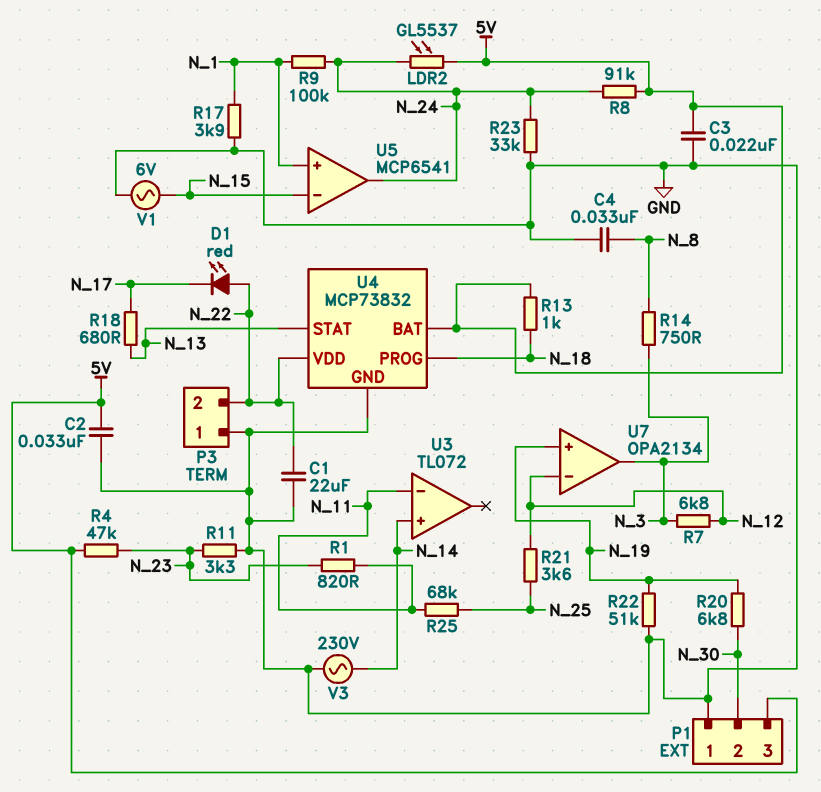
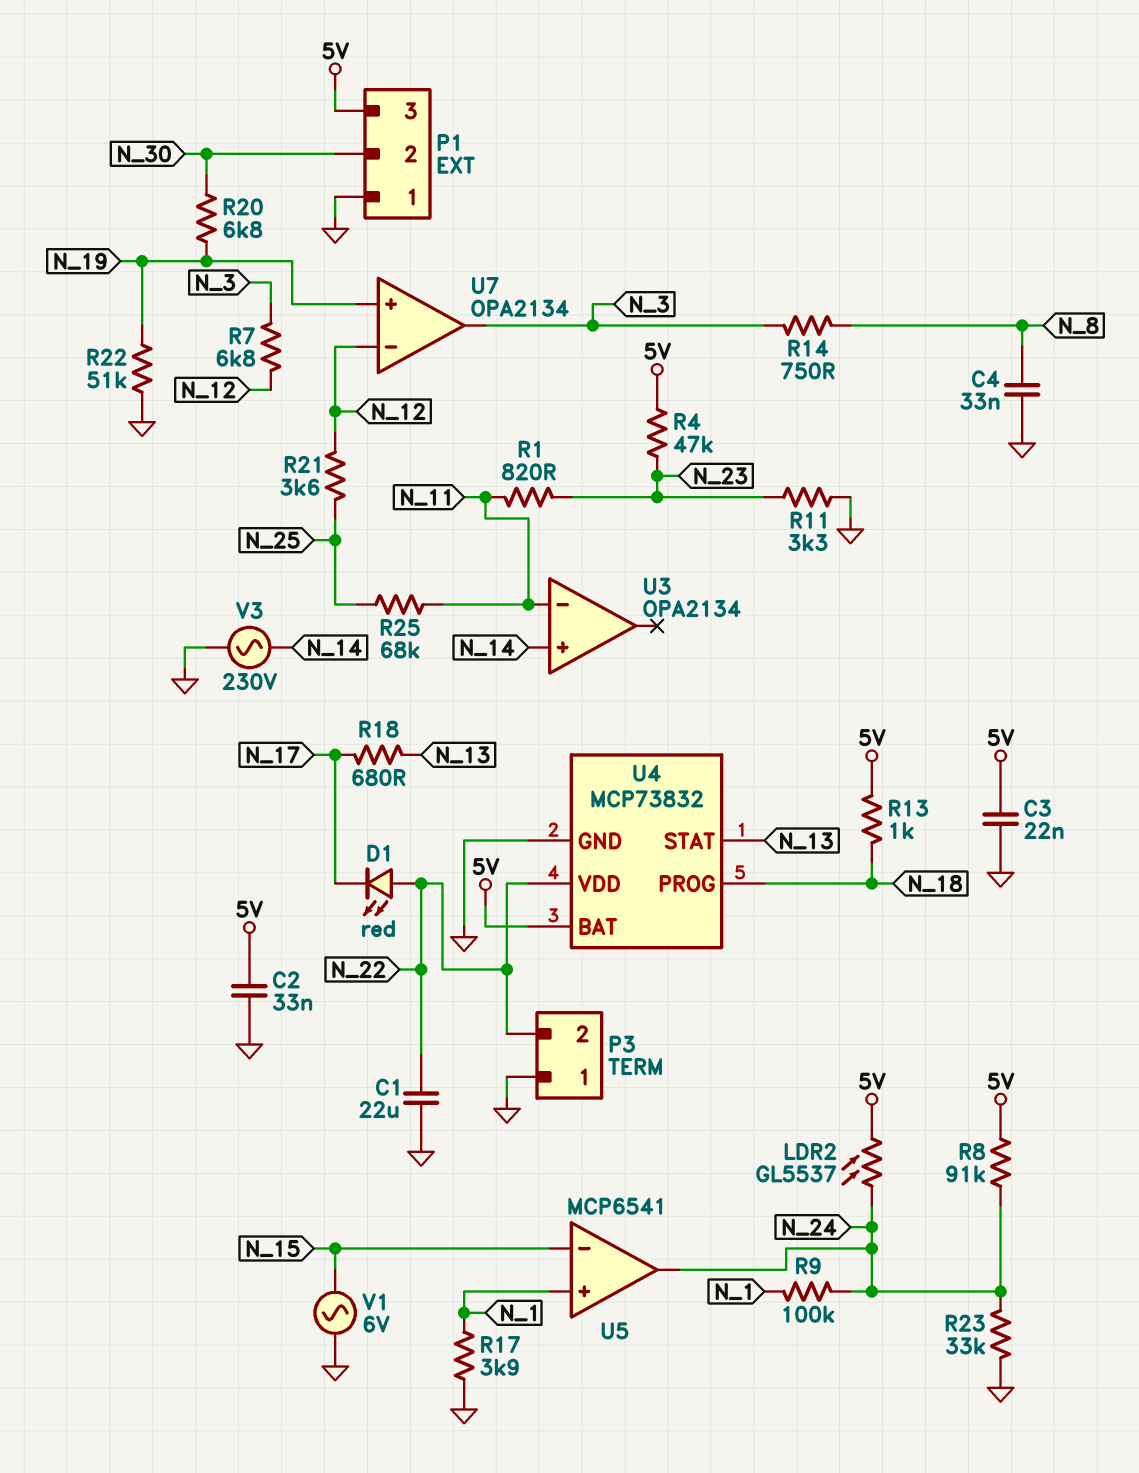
U3: TL072 -> OPA2134

